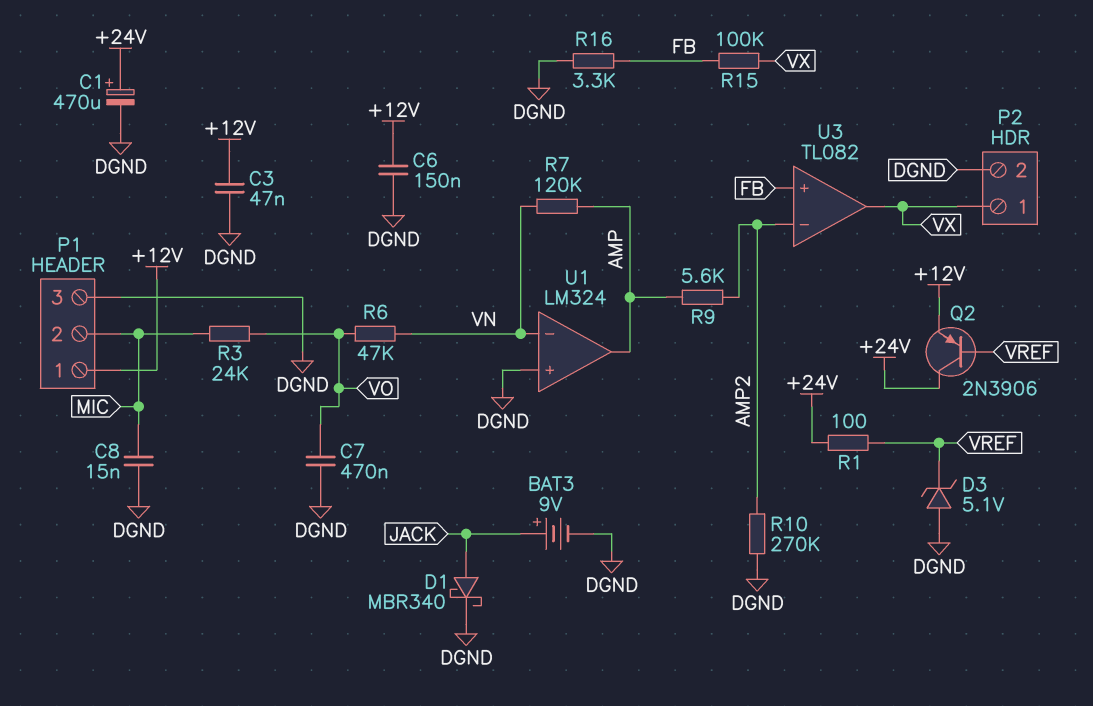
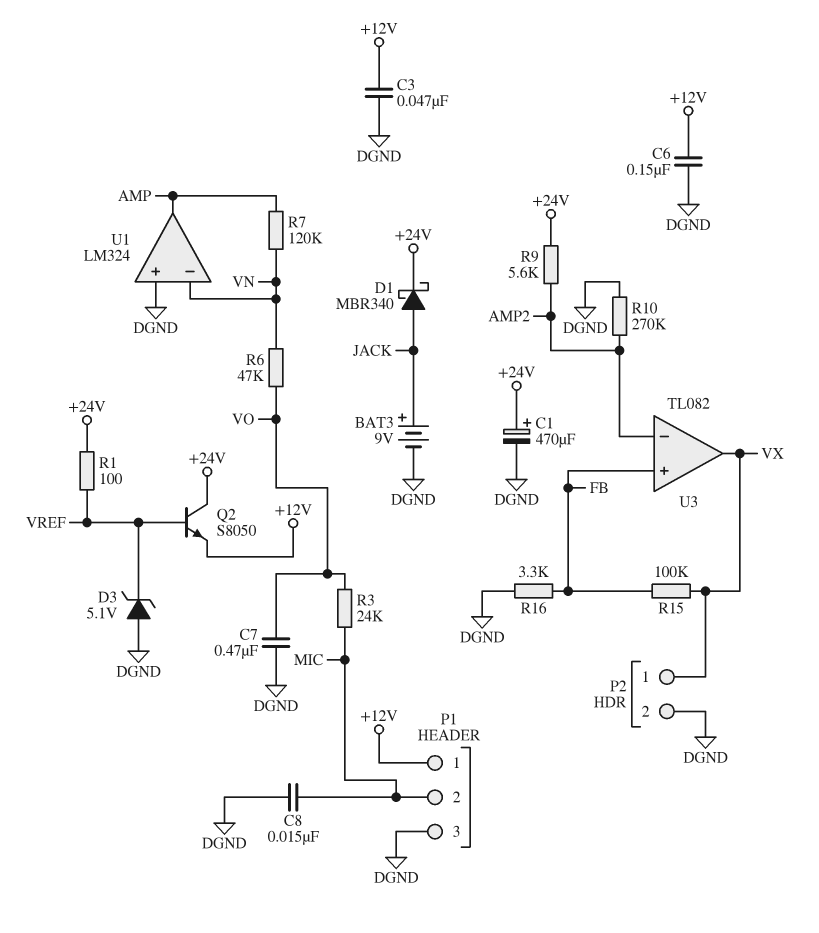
D1: schottky MBR340 (A JACK, K DGND) -> schottky MBR340 (A JACK, K +24V)
Q2: PNP 2N3906 (B VREF, C +24V, E +12V) -> NPN S8050 (B VREF, C +24V, E +12V)
R9: 5.6k (AMP, AMP2) -> 5.6k (+24V, AMP2)

